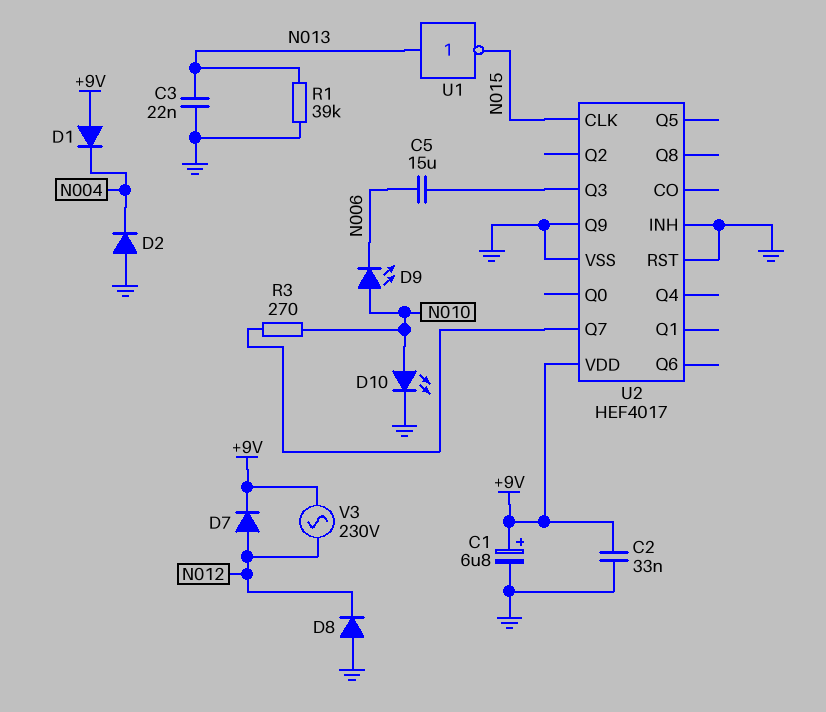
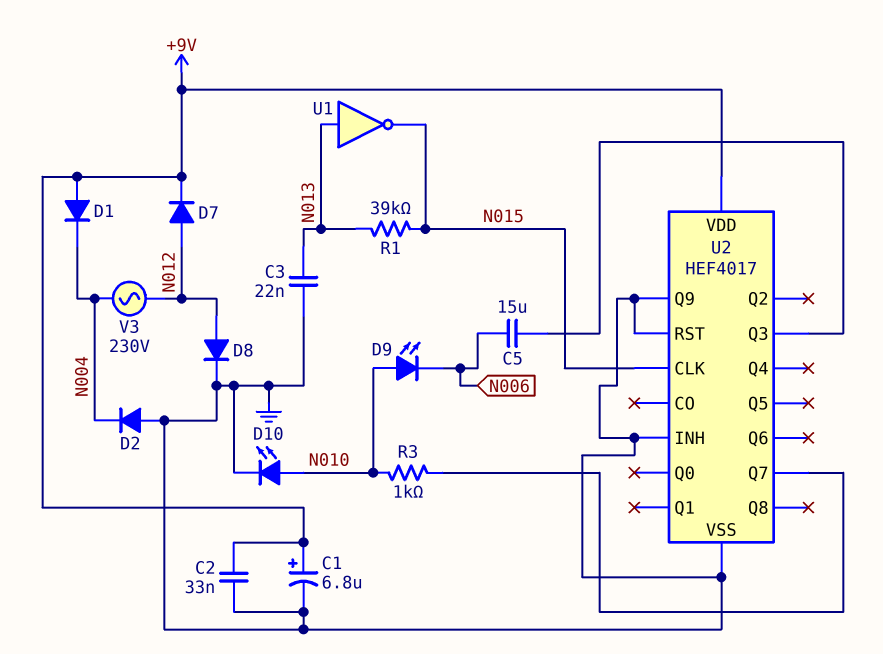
D8: diode (A GND, K N012) -> diode (A N012, K GND)
R1: 39k (GND, N013) -> 39k (N013, N015)
R3: 270 (N010, U2/Q7) -> 1k (N010, U2/Q7)
V3: AC 230V (+9V, N012) -> AC 230V (N004, N012)

